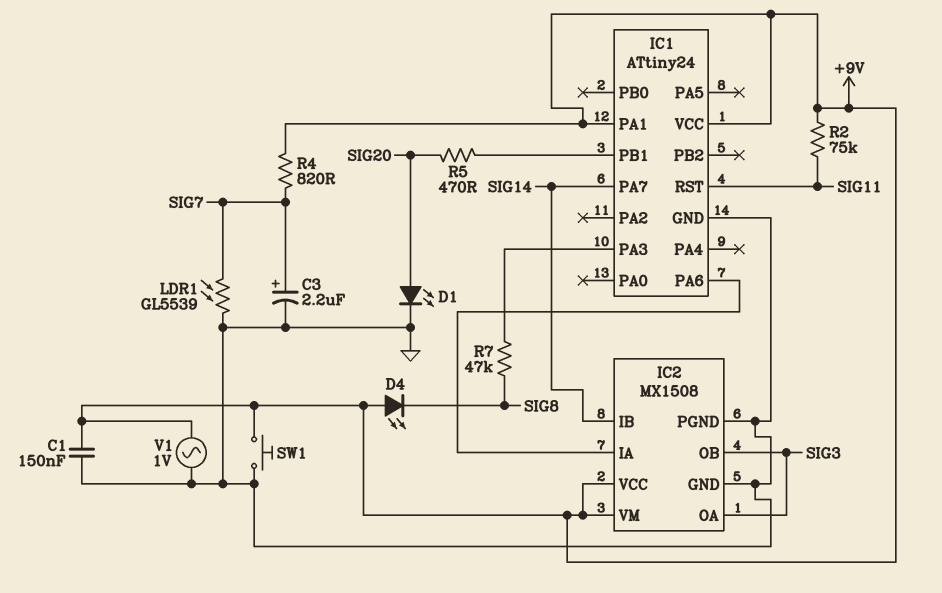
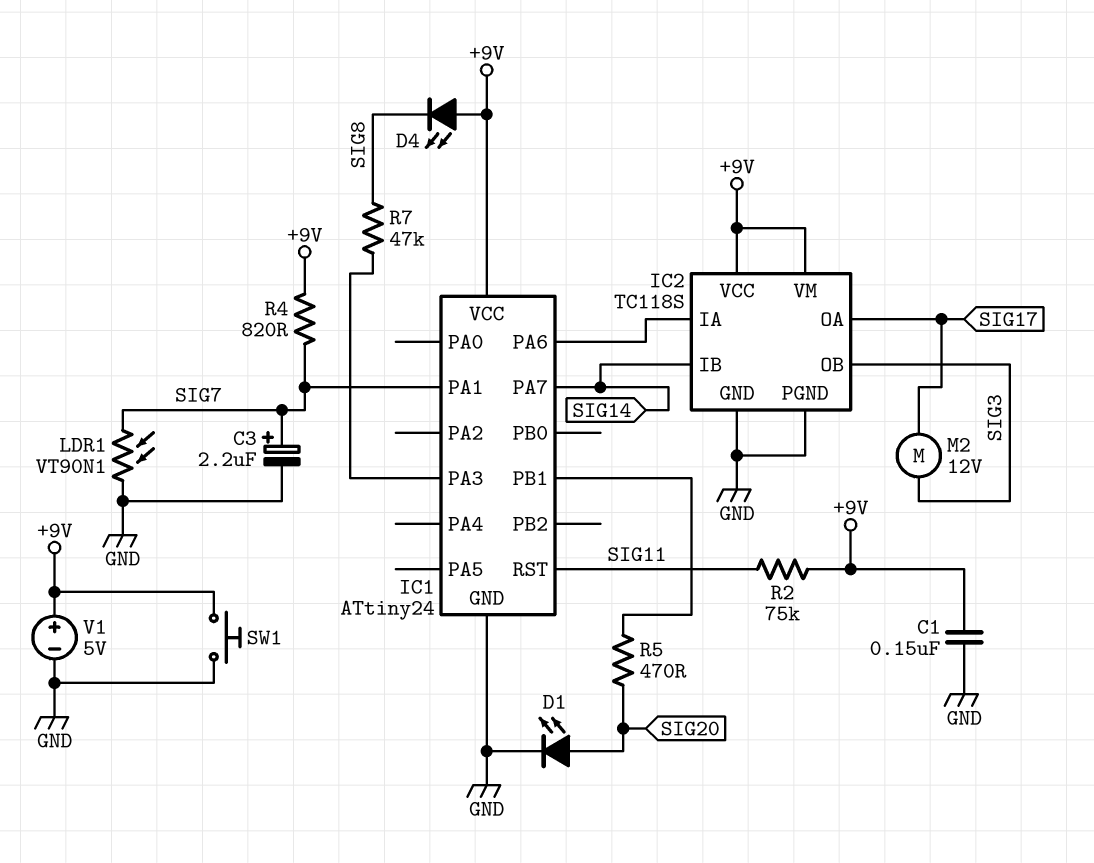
IC1 pin PA1: +9V -> SIG7
IC2: MX1508 -> TC118S
IC2 pin OA: SIG3 -> SIG17
LDR1: GL5539 (GND, SIG7) -> VT90N1 (GND, SIG7)
M2: none -> motor 12V (SIG3, SIG17)
V1: AC 1V (+9V, GND) -> 5V (plus +9V, minus GND)

